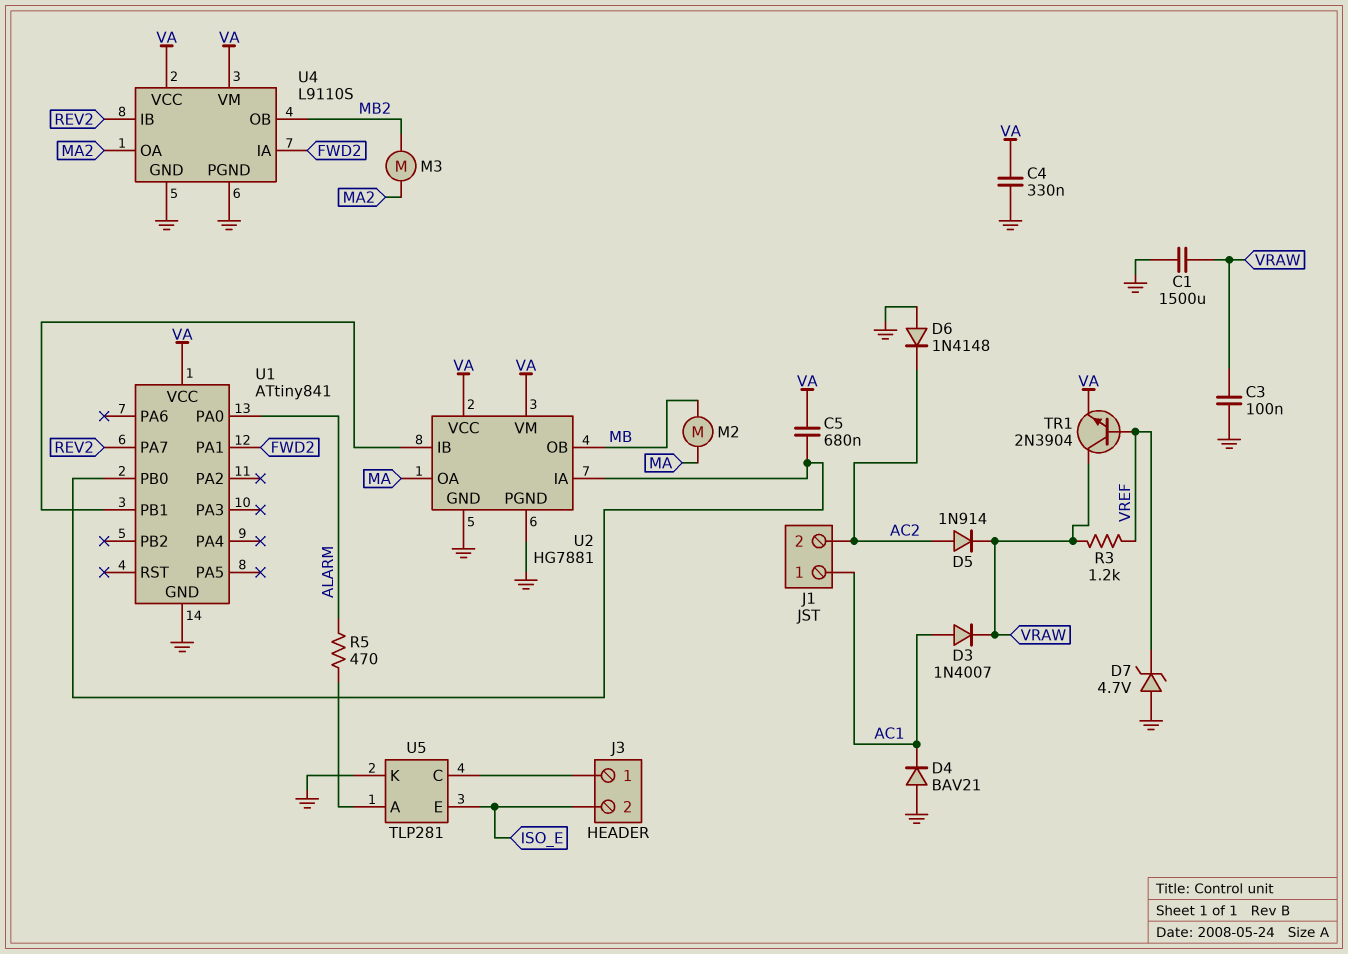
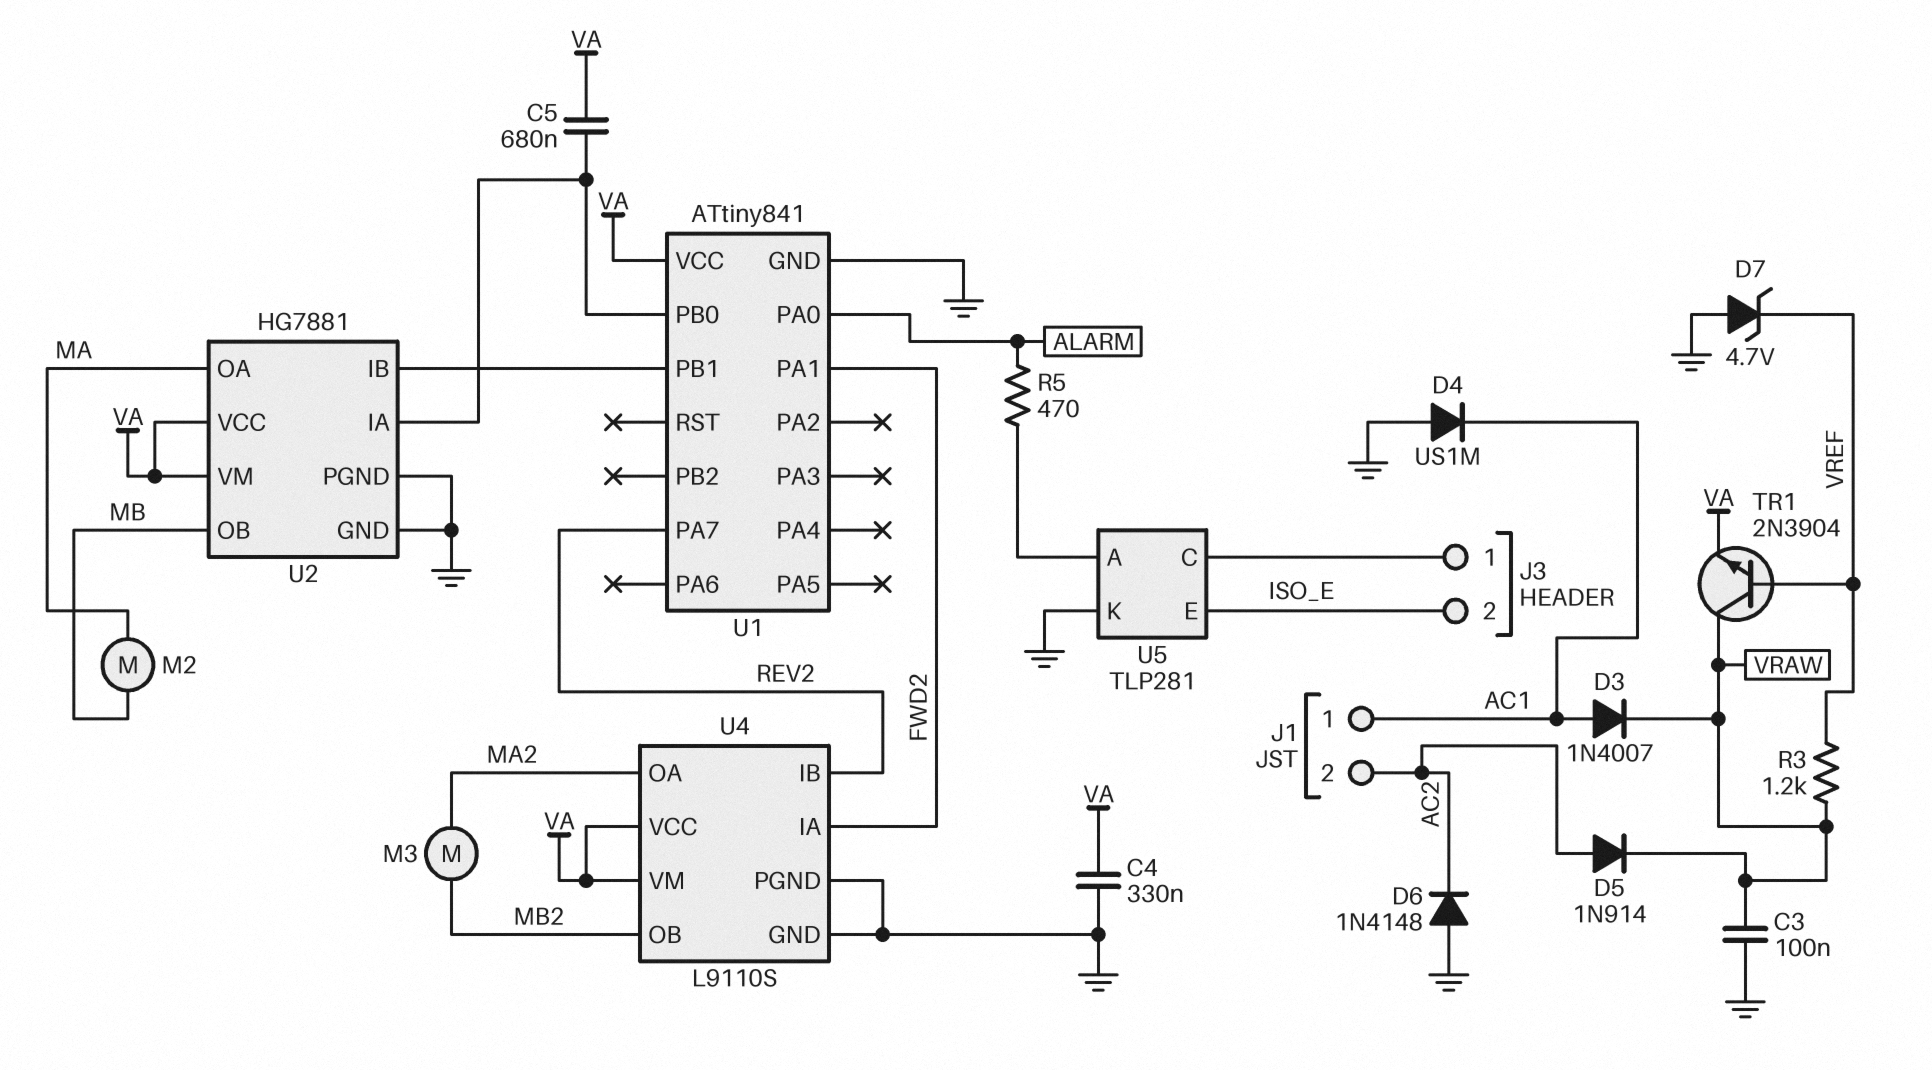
C1: 1500uF (GND, VRAW) -> none
D4: diode BAV21 (A GND, K AC1) -> diode US1M (A GND, K AC1)

